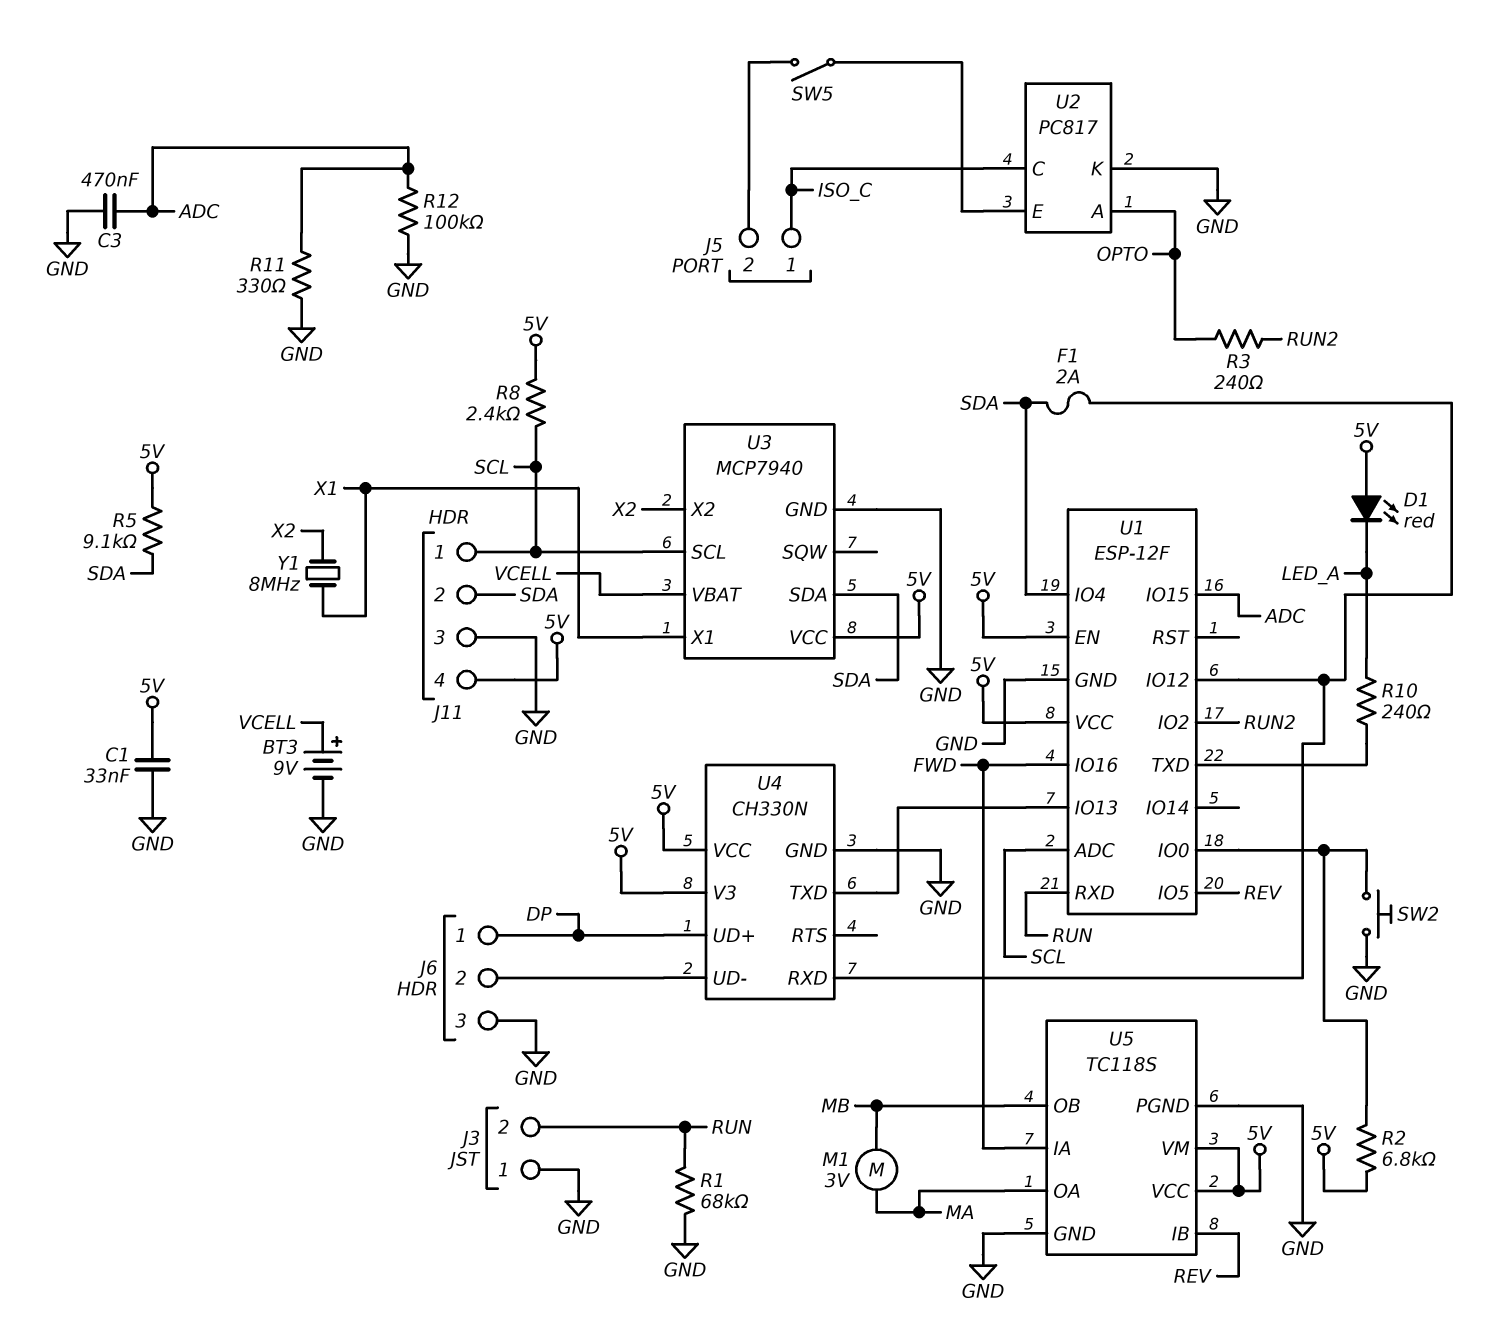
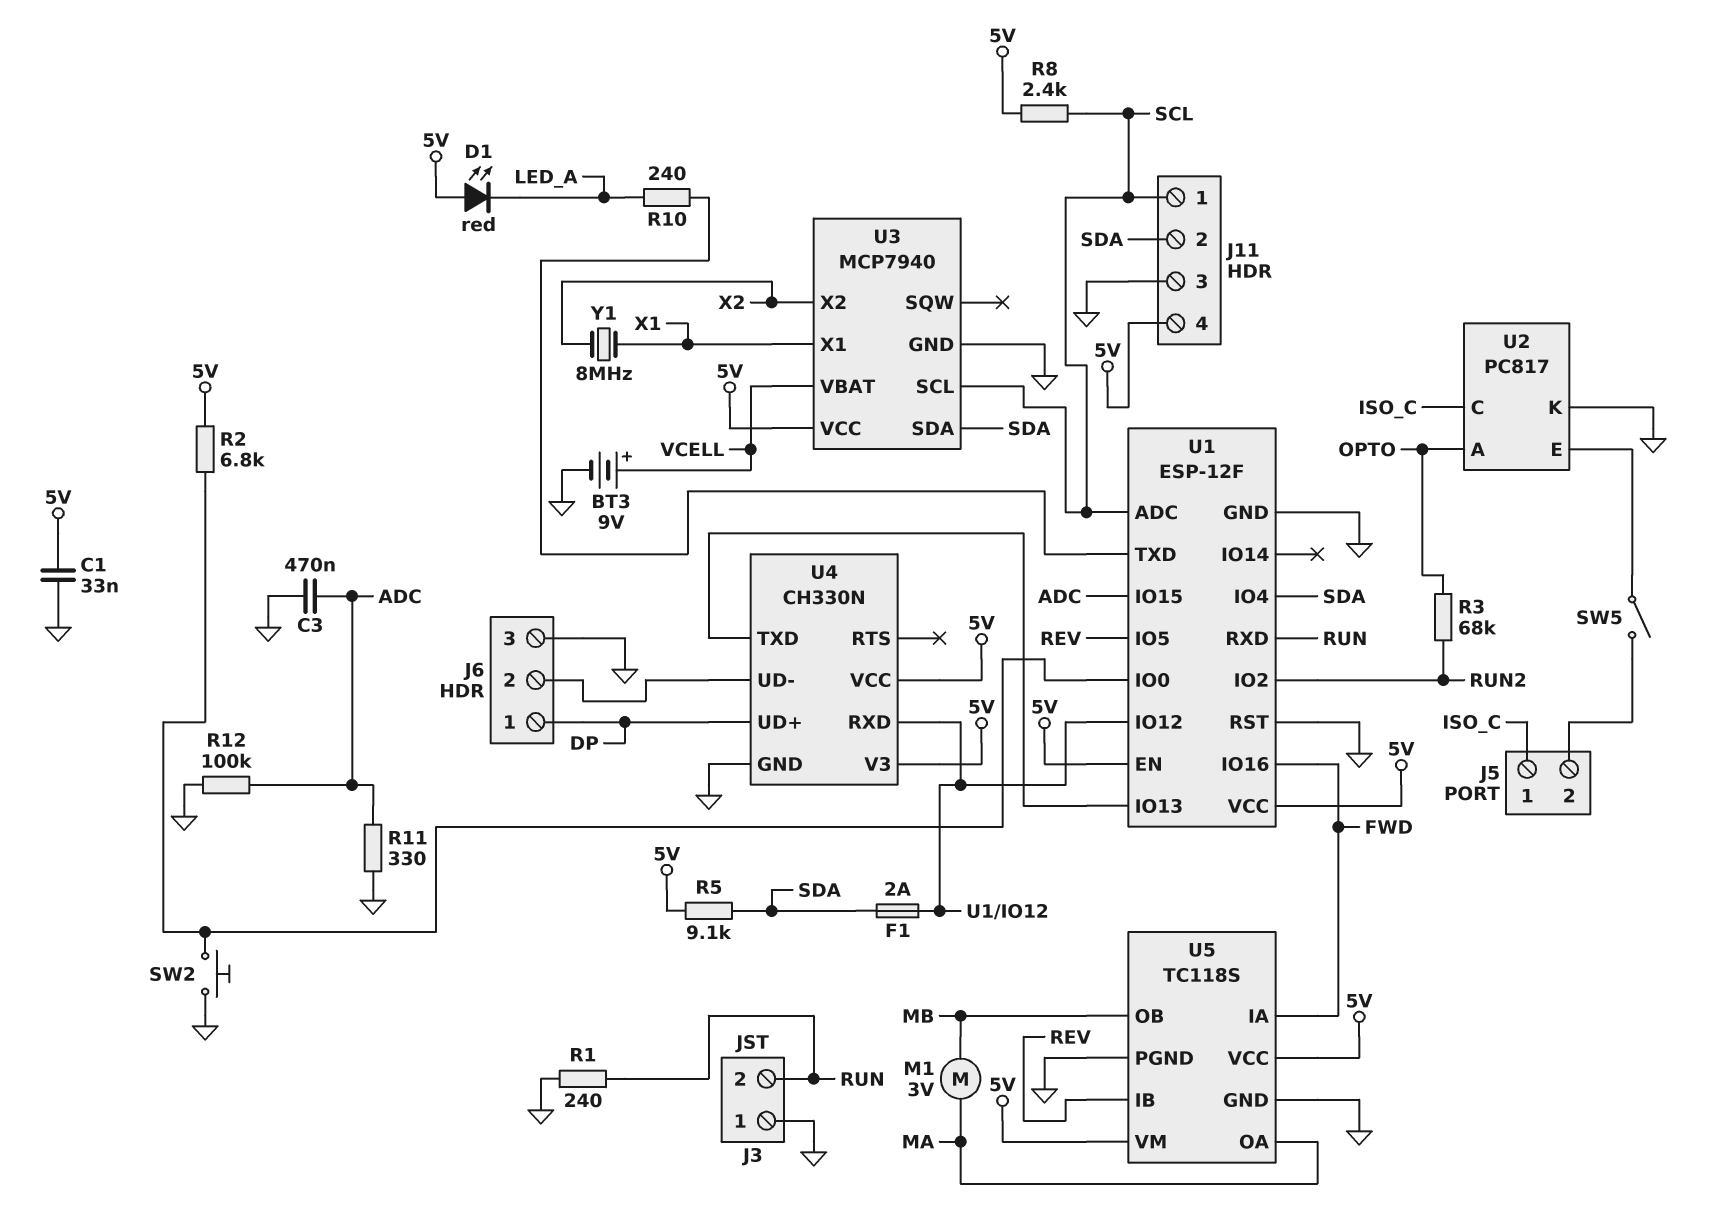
R1: 68k (GND, RUN) -> 240 (GND, RUN)
R3: 240 (OPTO, RUN2) -> 68k (OPTO, RUN2)
U1 pin RST: none -> GND

